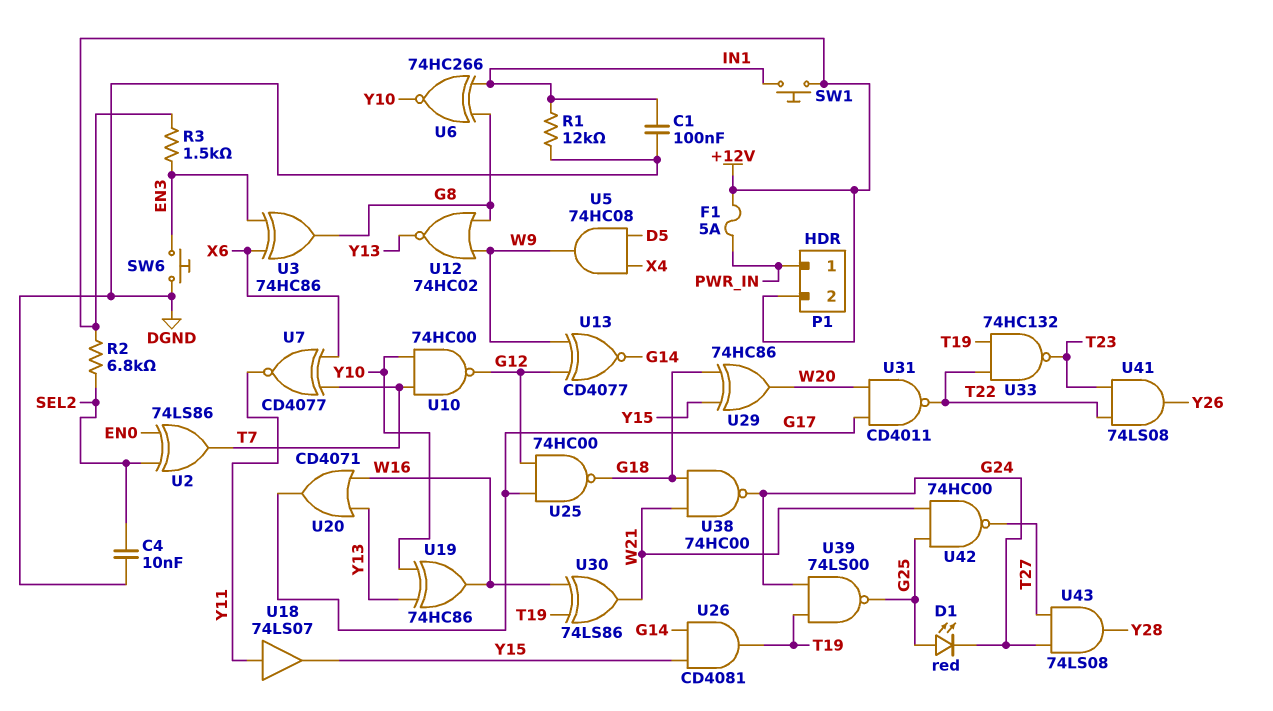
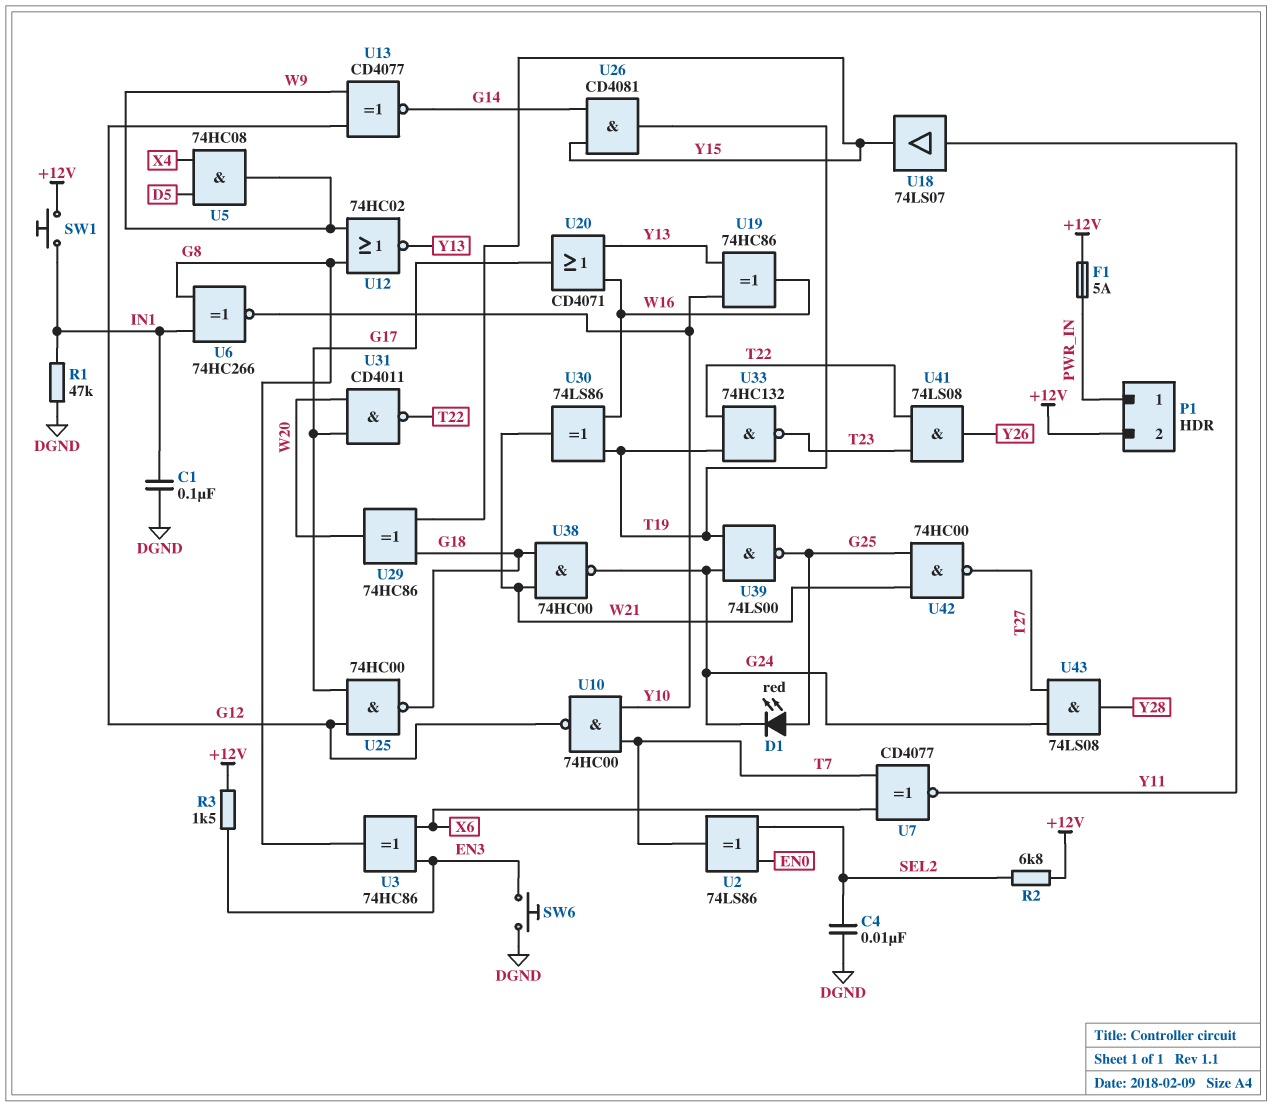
R1: 12k (DGND, IN1) -> 47k (DGND, IN1)

